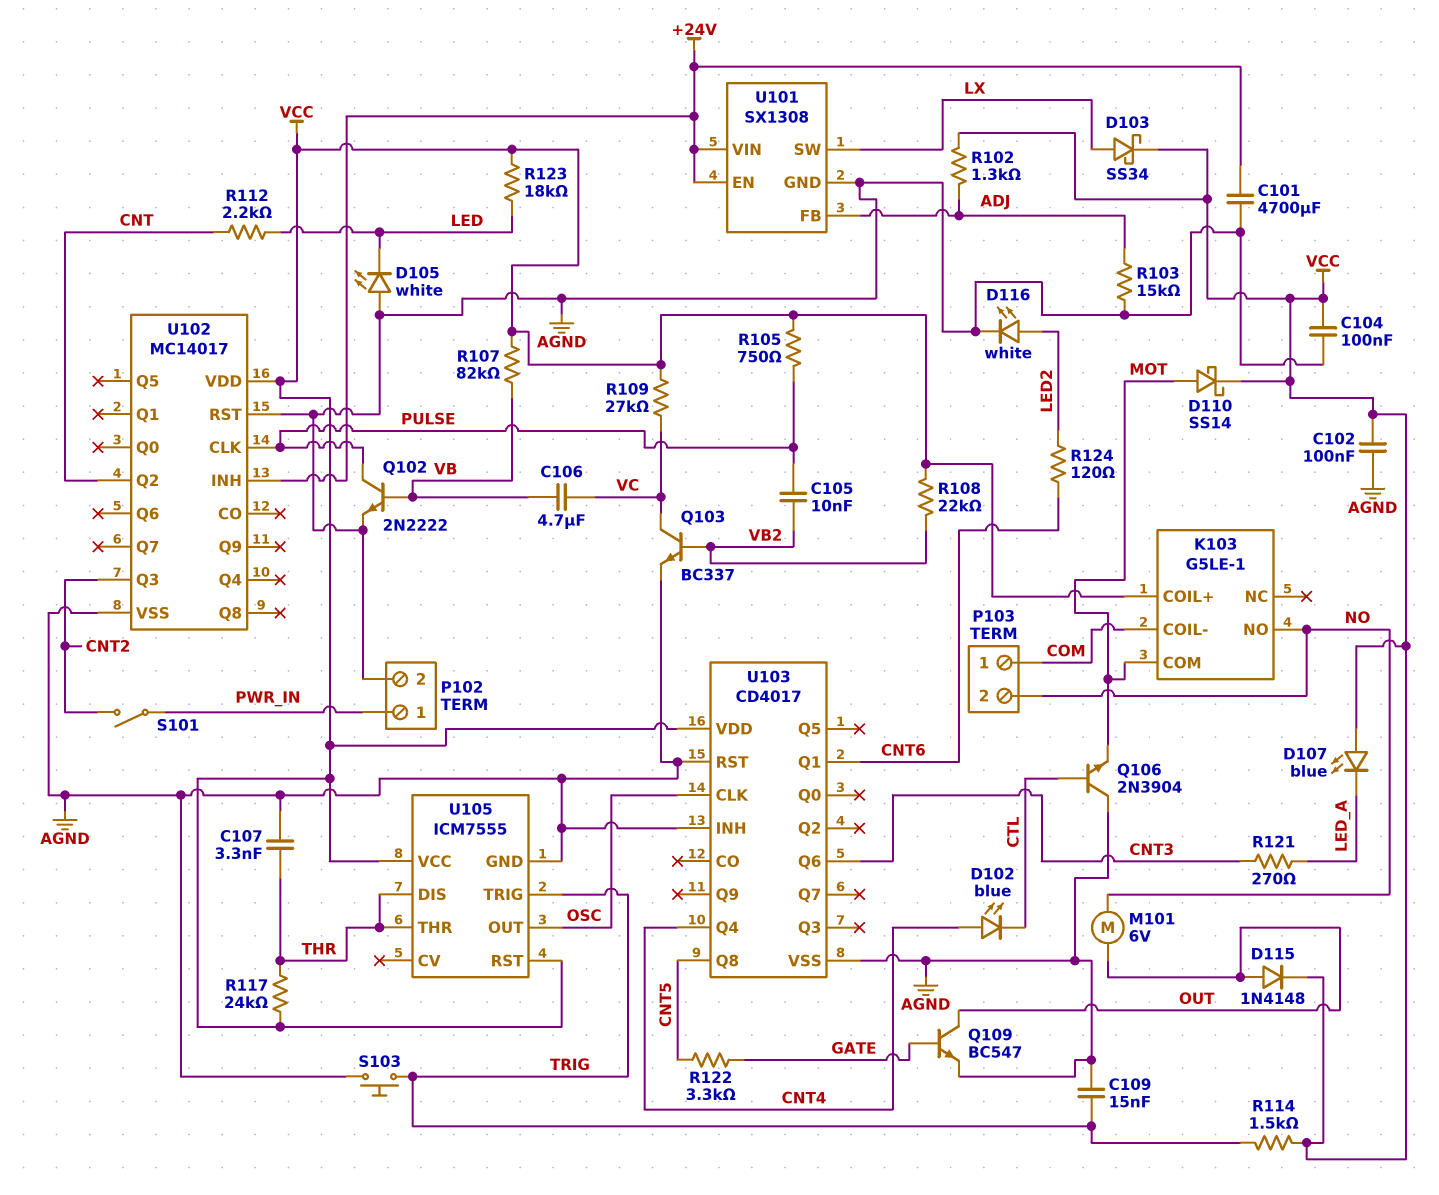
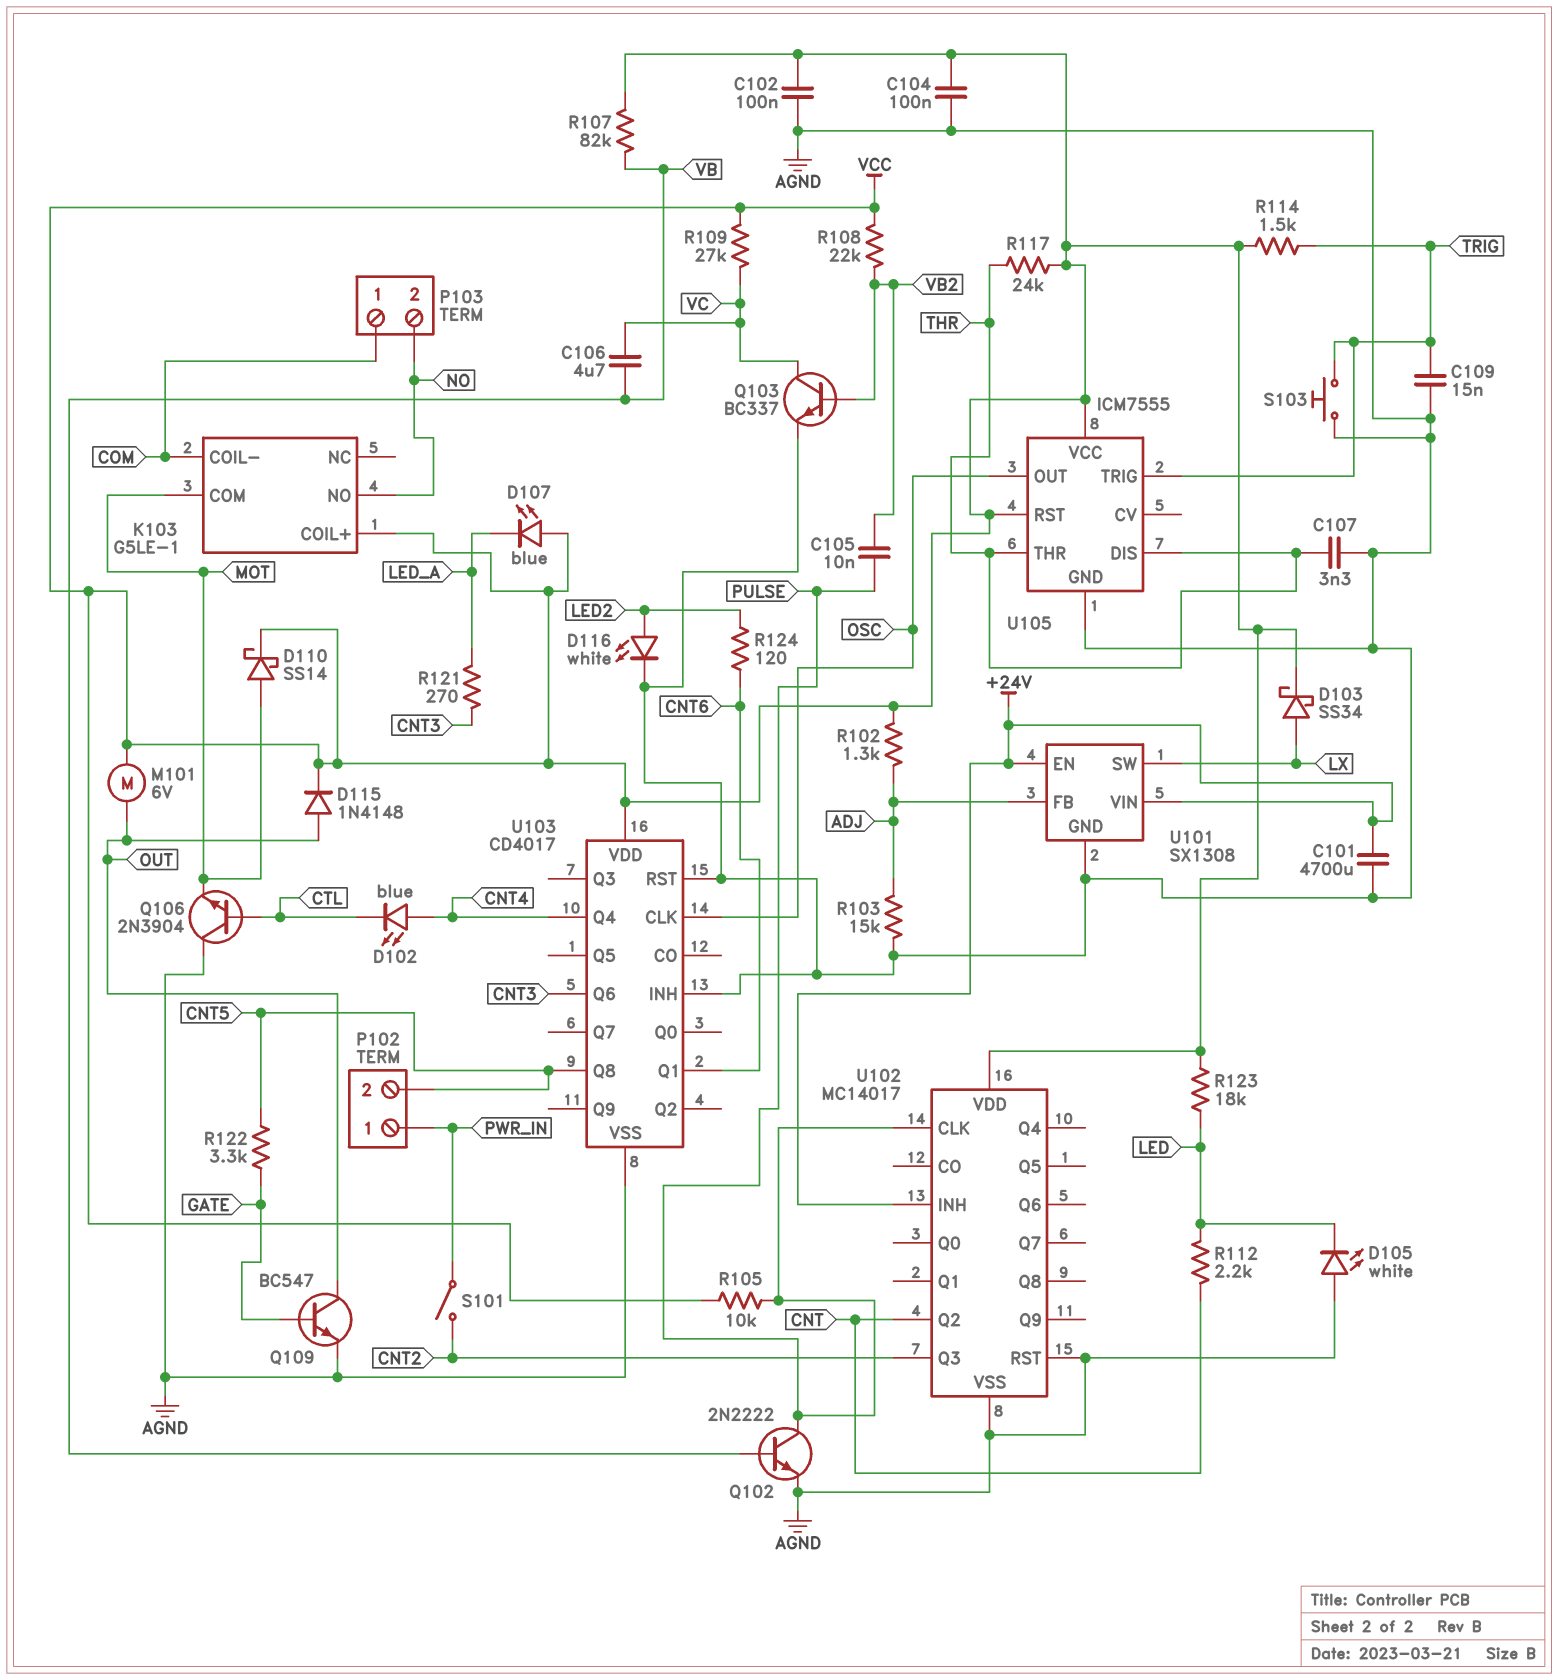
M101: motor 6V (NO, OUT) -> motor 6V (OUT, VCC)
P102 pin 2: AGND -> CNT5
R105: 750 (PULSE, VCC) -> 10k (PULSE, VCC)

